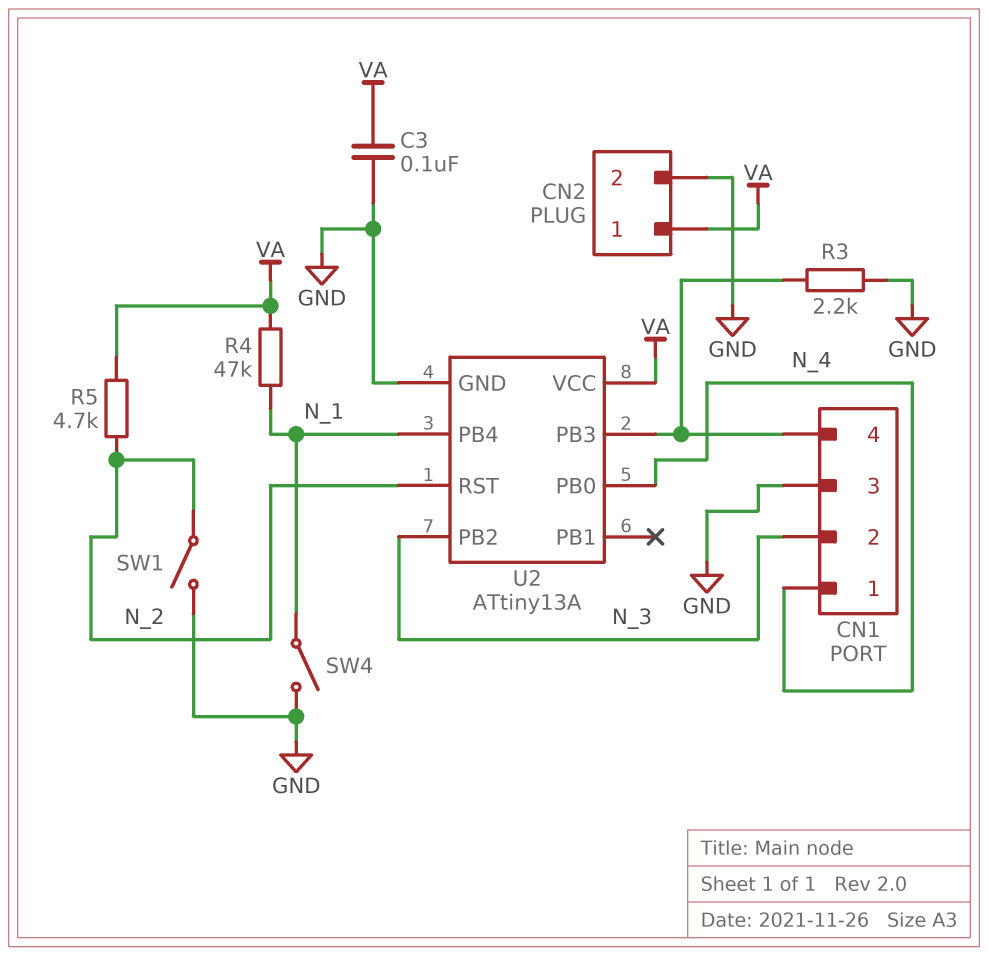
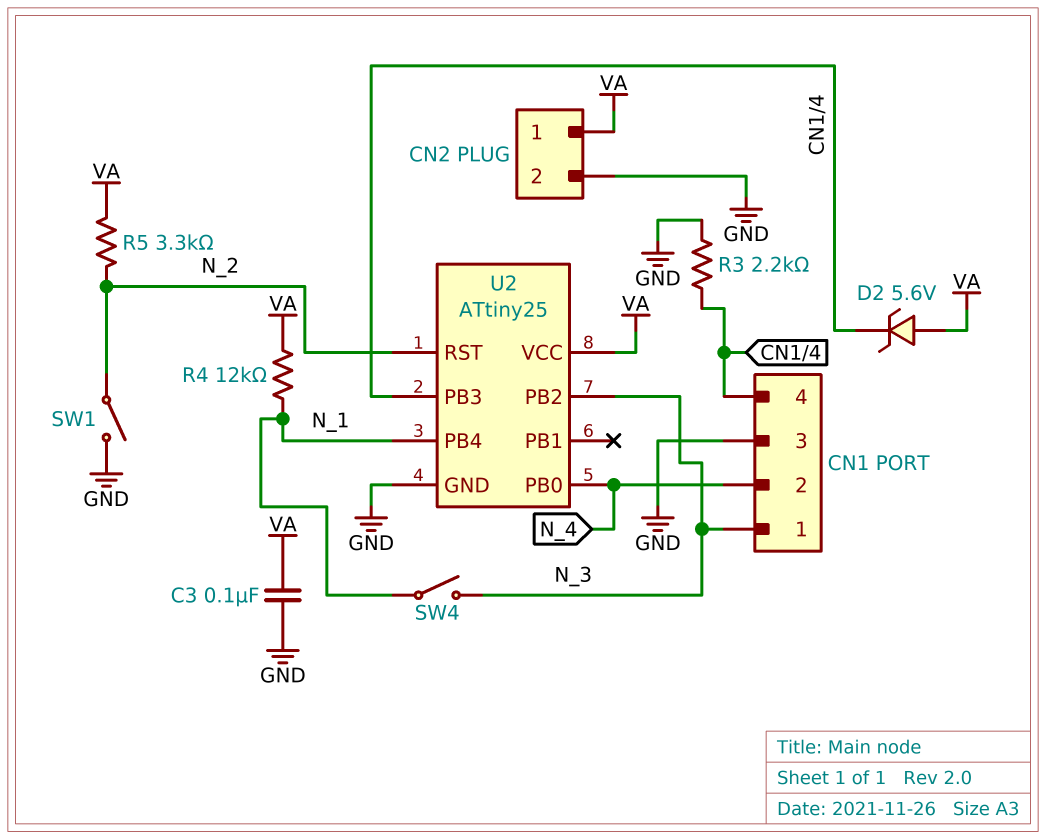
CN1 pin 1: N_4 -> N_3
CN1 pin 2: N_3 -> N_4
D2: none -> zener 5.6V (A VA, K CN1/4)
R4: 47k (N_1, VA) -> 12k (N_1, VA)
R5: 4.7k (N_2, VA) -> 3.3k (N_2, VA)
SW4: switch (GND, N_1) -> switch (N_1, N_3)
U2: ATtiny13A -> ATtiny25

